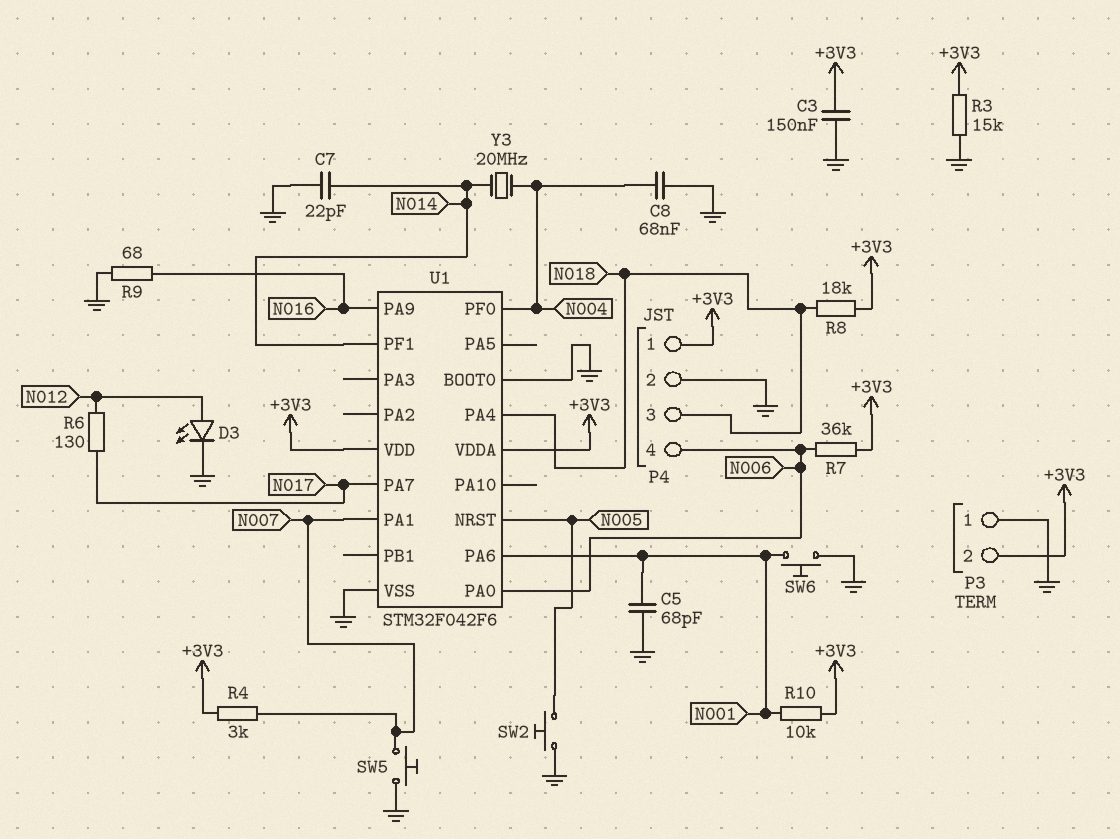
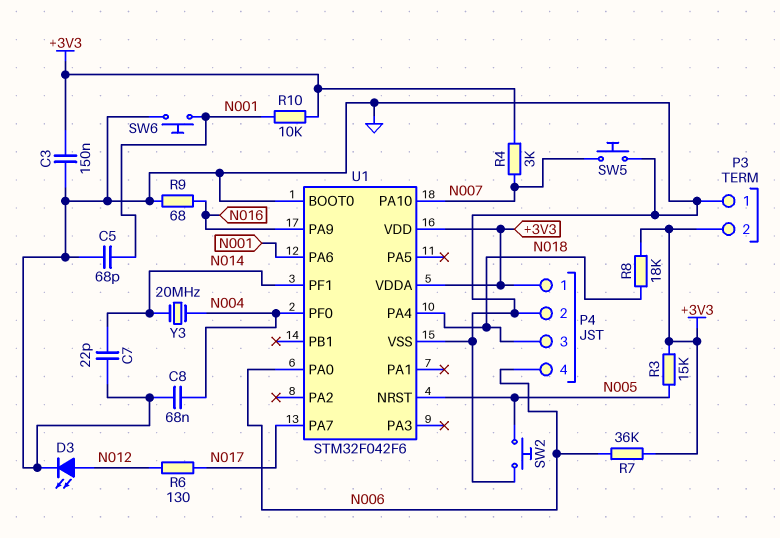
R3: 15k (+3V3, GND) -> 15k (+3V3, N005)
U1 pin PA1: N007 -> none
U1 pin PA10: none -> N007

